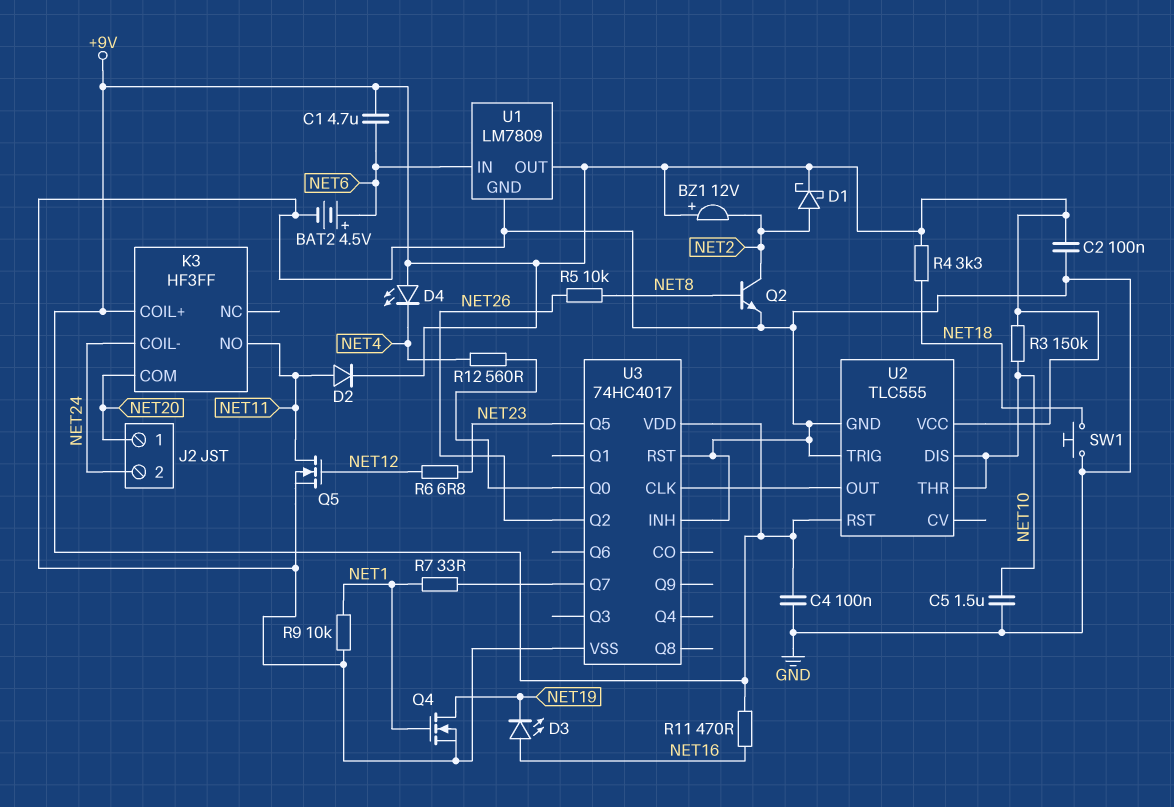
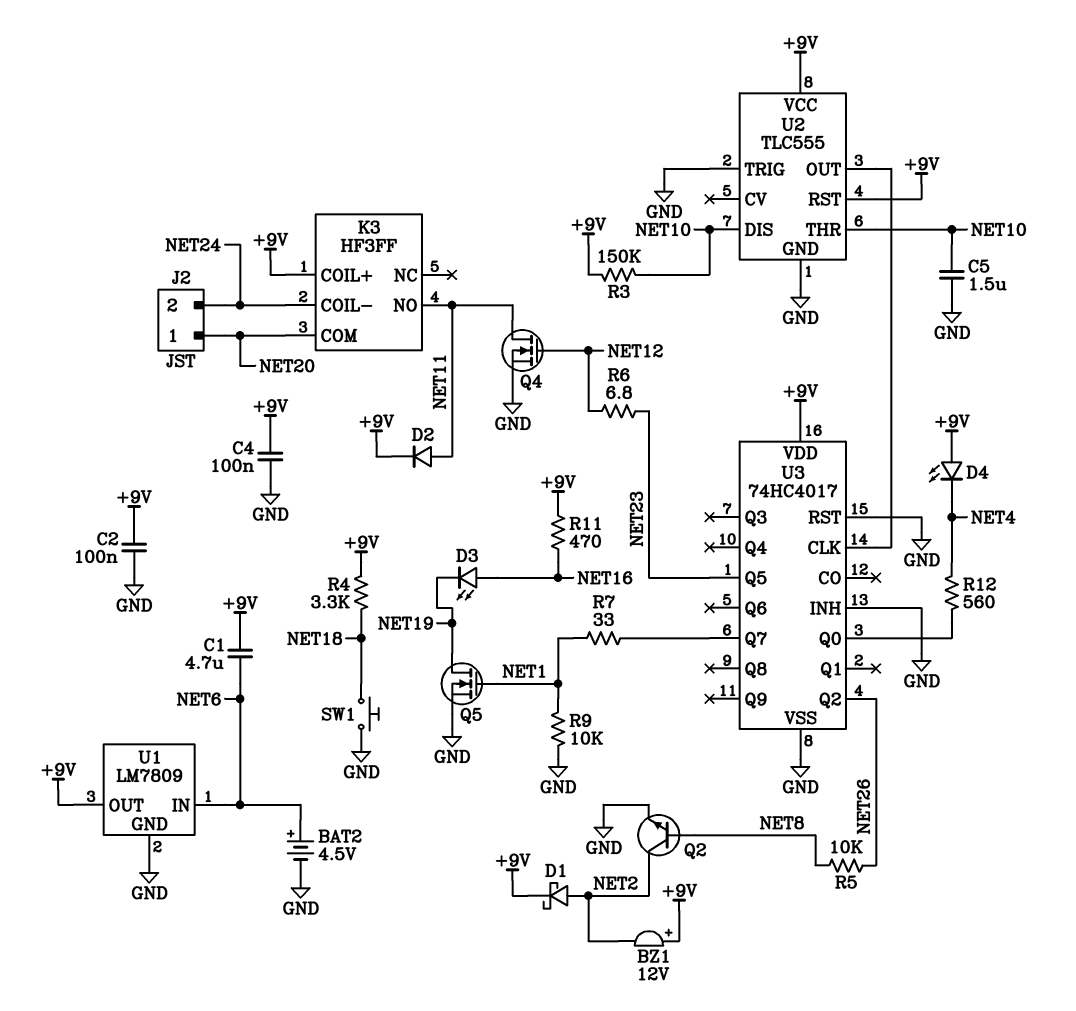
Q4: NMOS (G NET1, D NET19, S GND) -> NMOS (G NET12, D NET11, S GND)
Q5: NMOS (G NET12, D NET11, S GND) -> NMOS (G NET1, D NET19, S GND)

